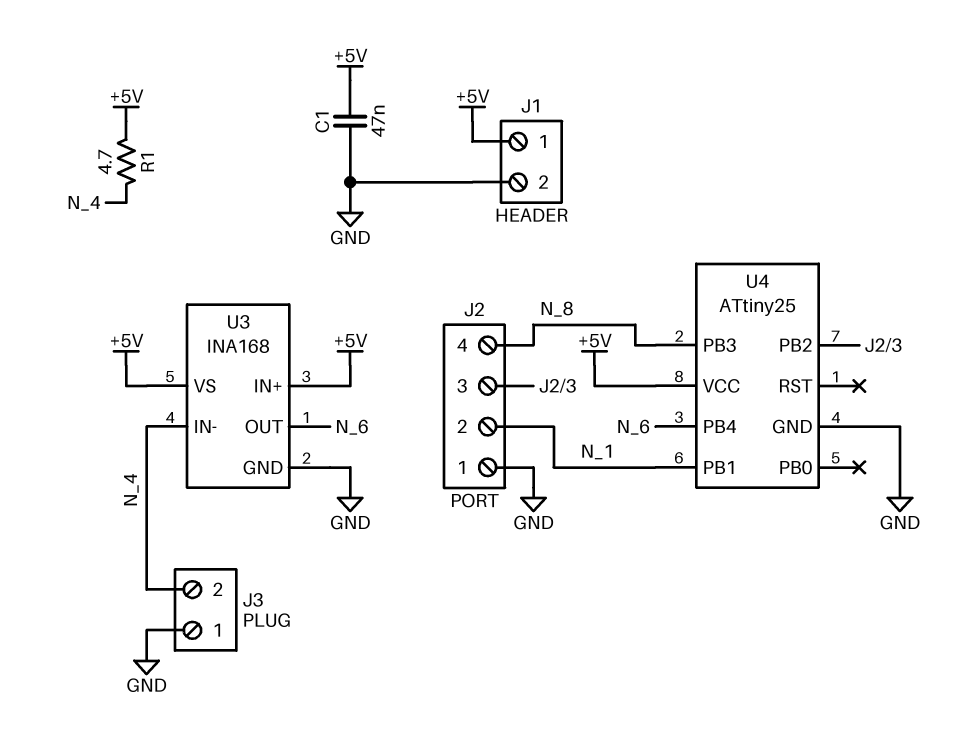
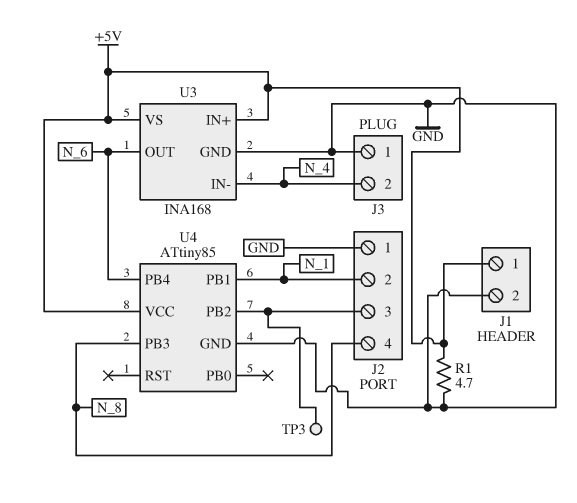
C1: 47nF (+5V, GND) -> none
R1: 4.7 (+5V, N_4) -> 4.7 (+5V, GND)
TP3: none -> test point (J2/3)
U4: ATtiny25 -> ATtiny85

